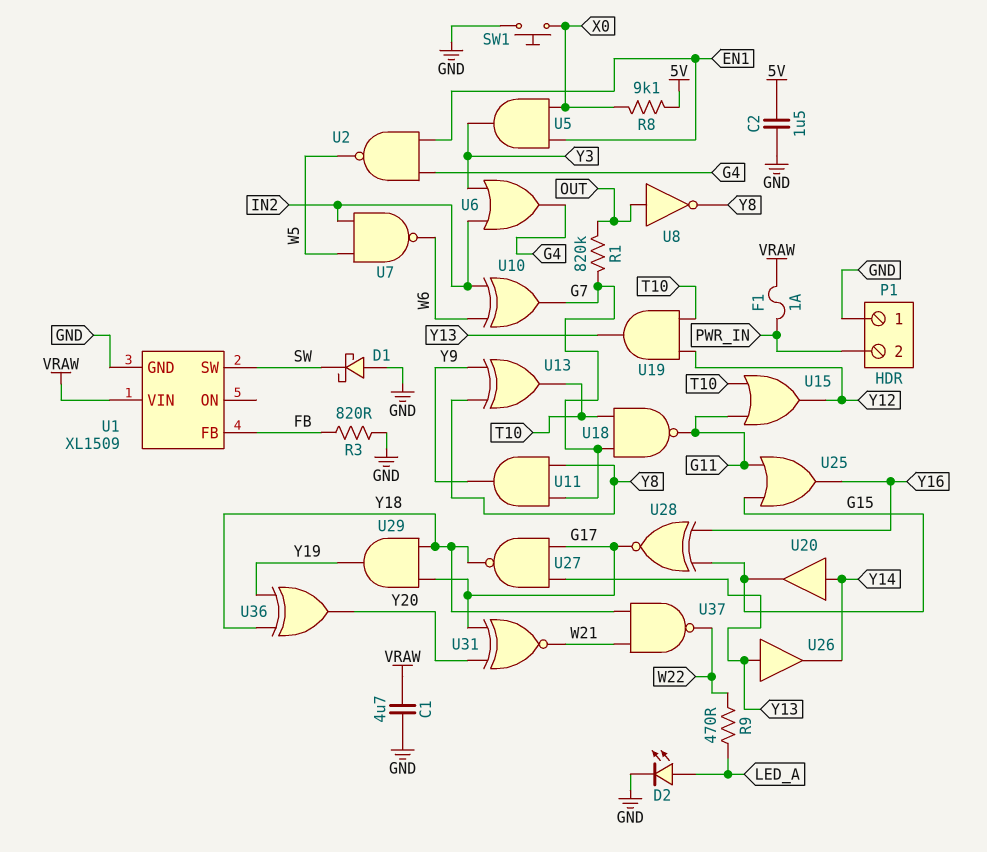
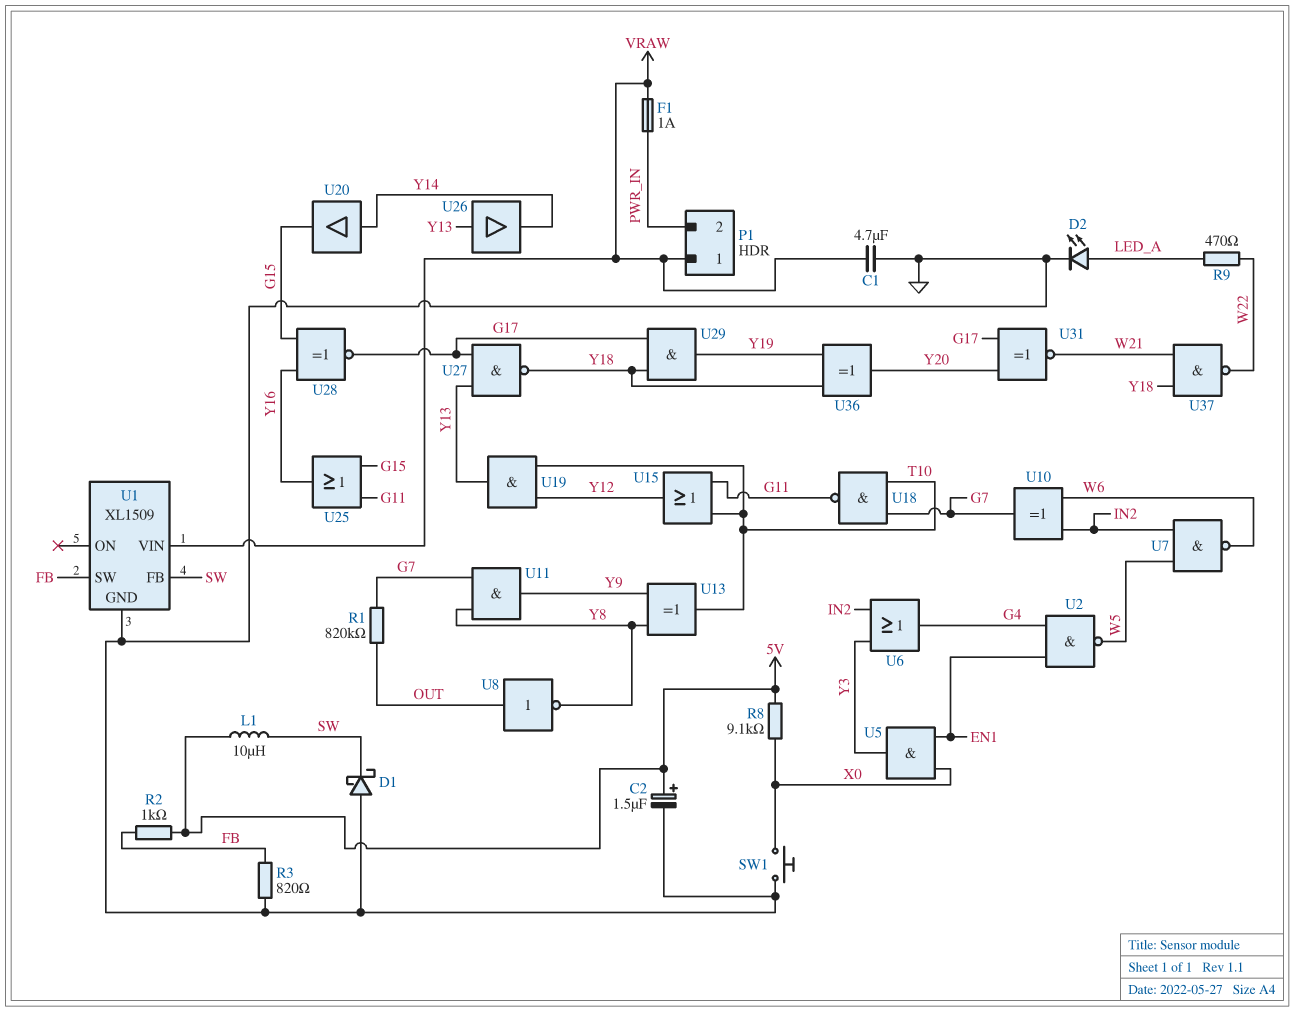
C2: 1.5uF (5V, GND) -> 1.5uF (plus 5V, minus GND)
L1: none -> 10uH (5V, SW)
P1 pin 1: GND -> VRAW
R2: none -> 1k (5V, FB)
U1 pin FB: FB -> SW
U1 pin SW: SW -> FB

